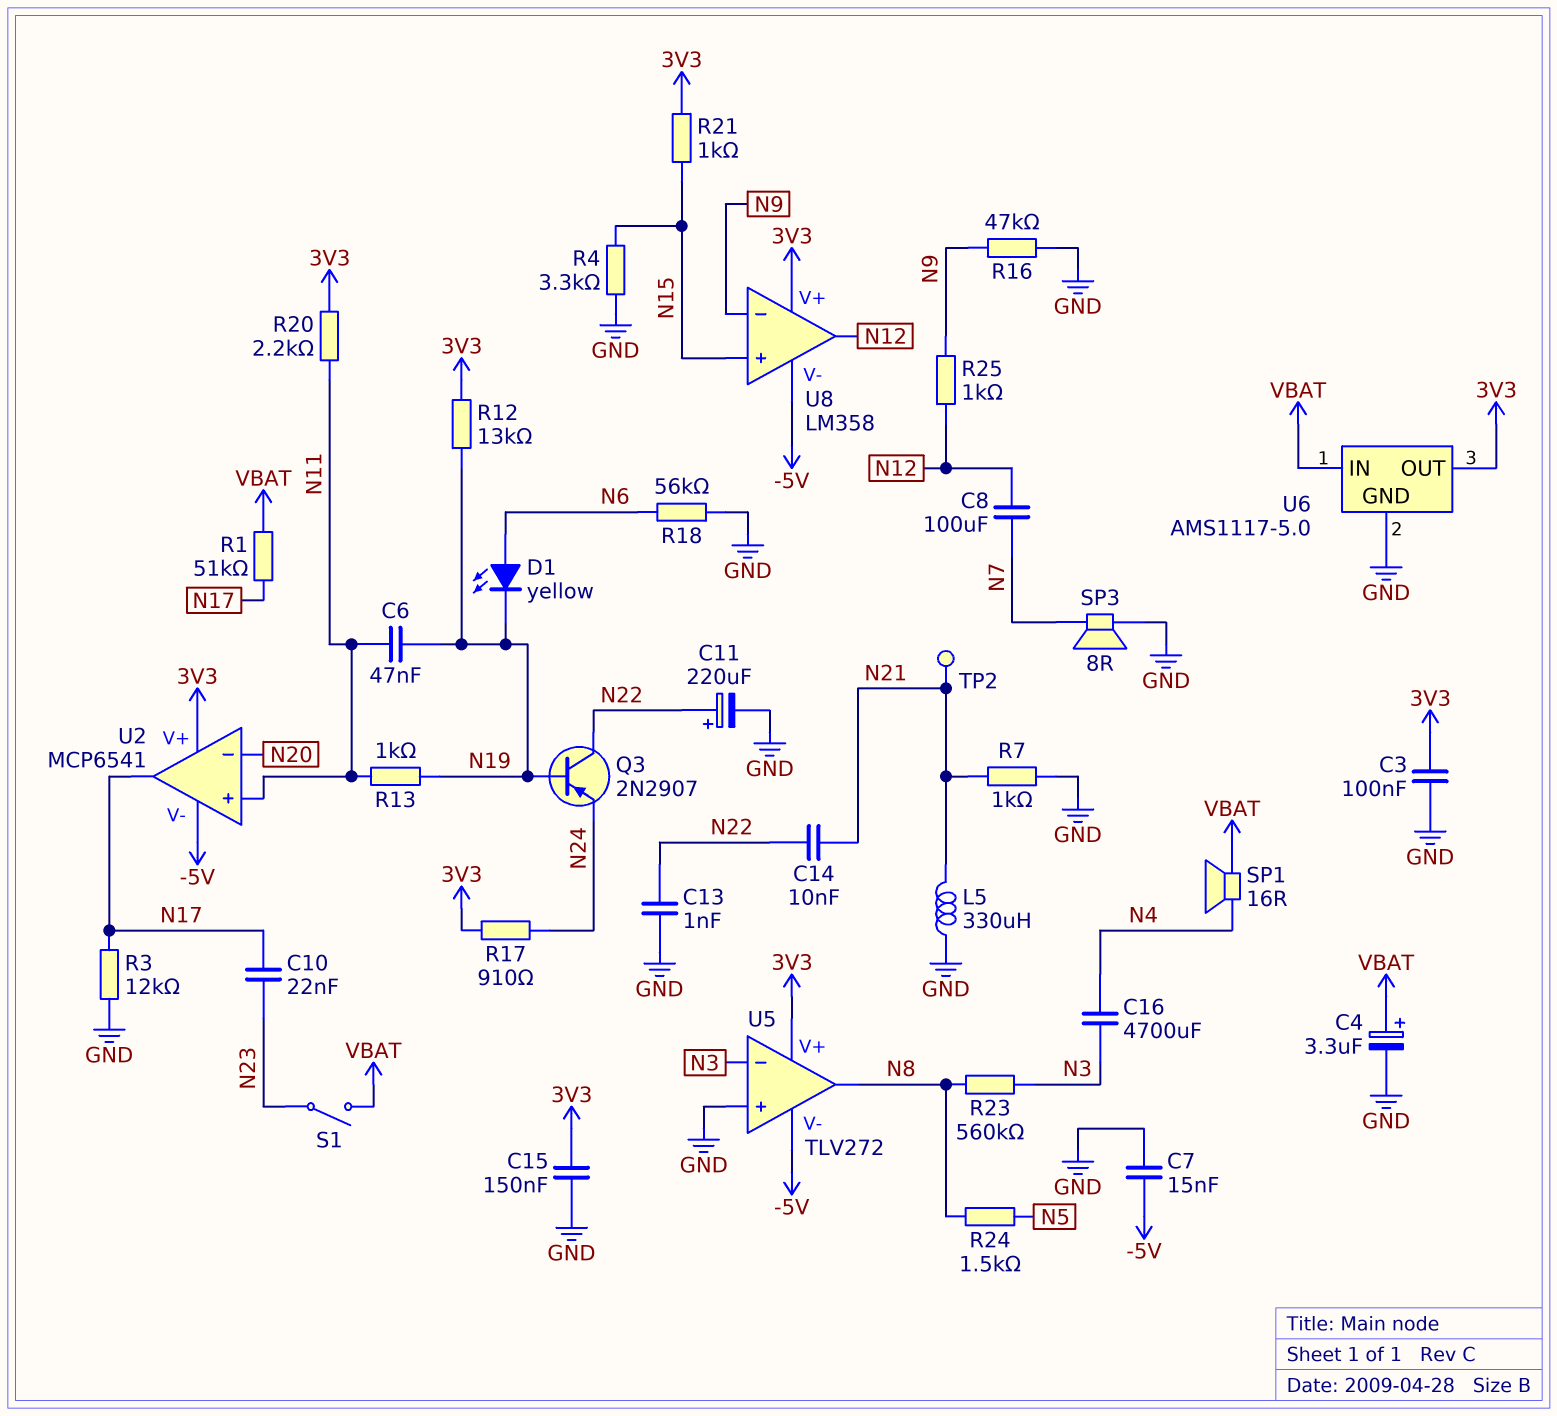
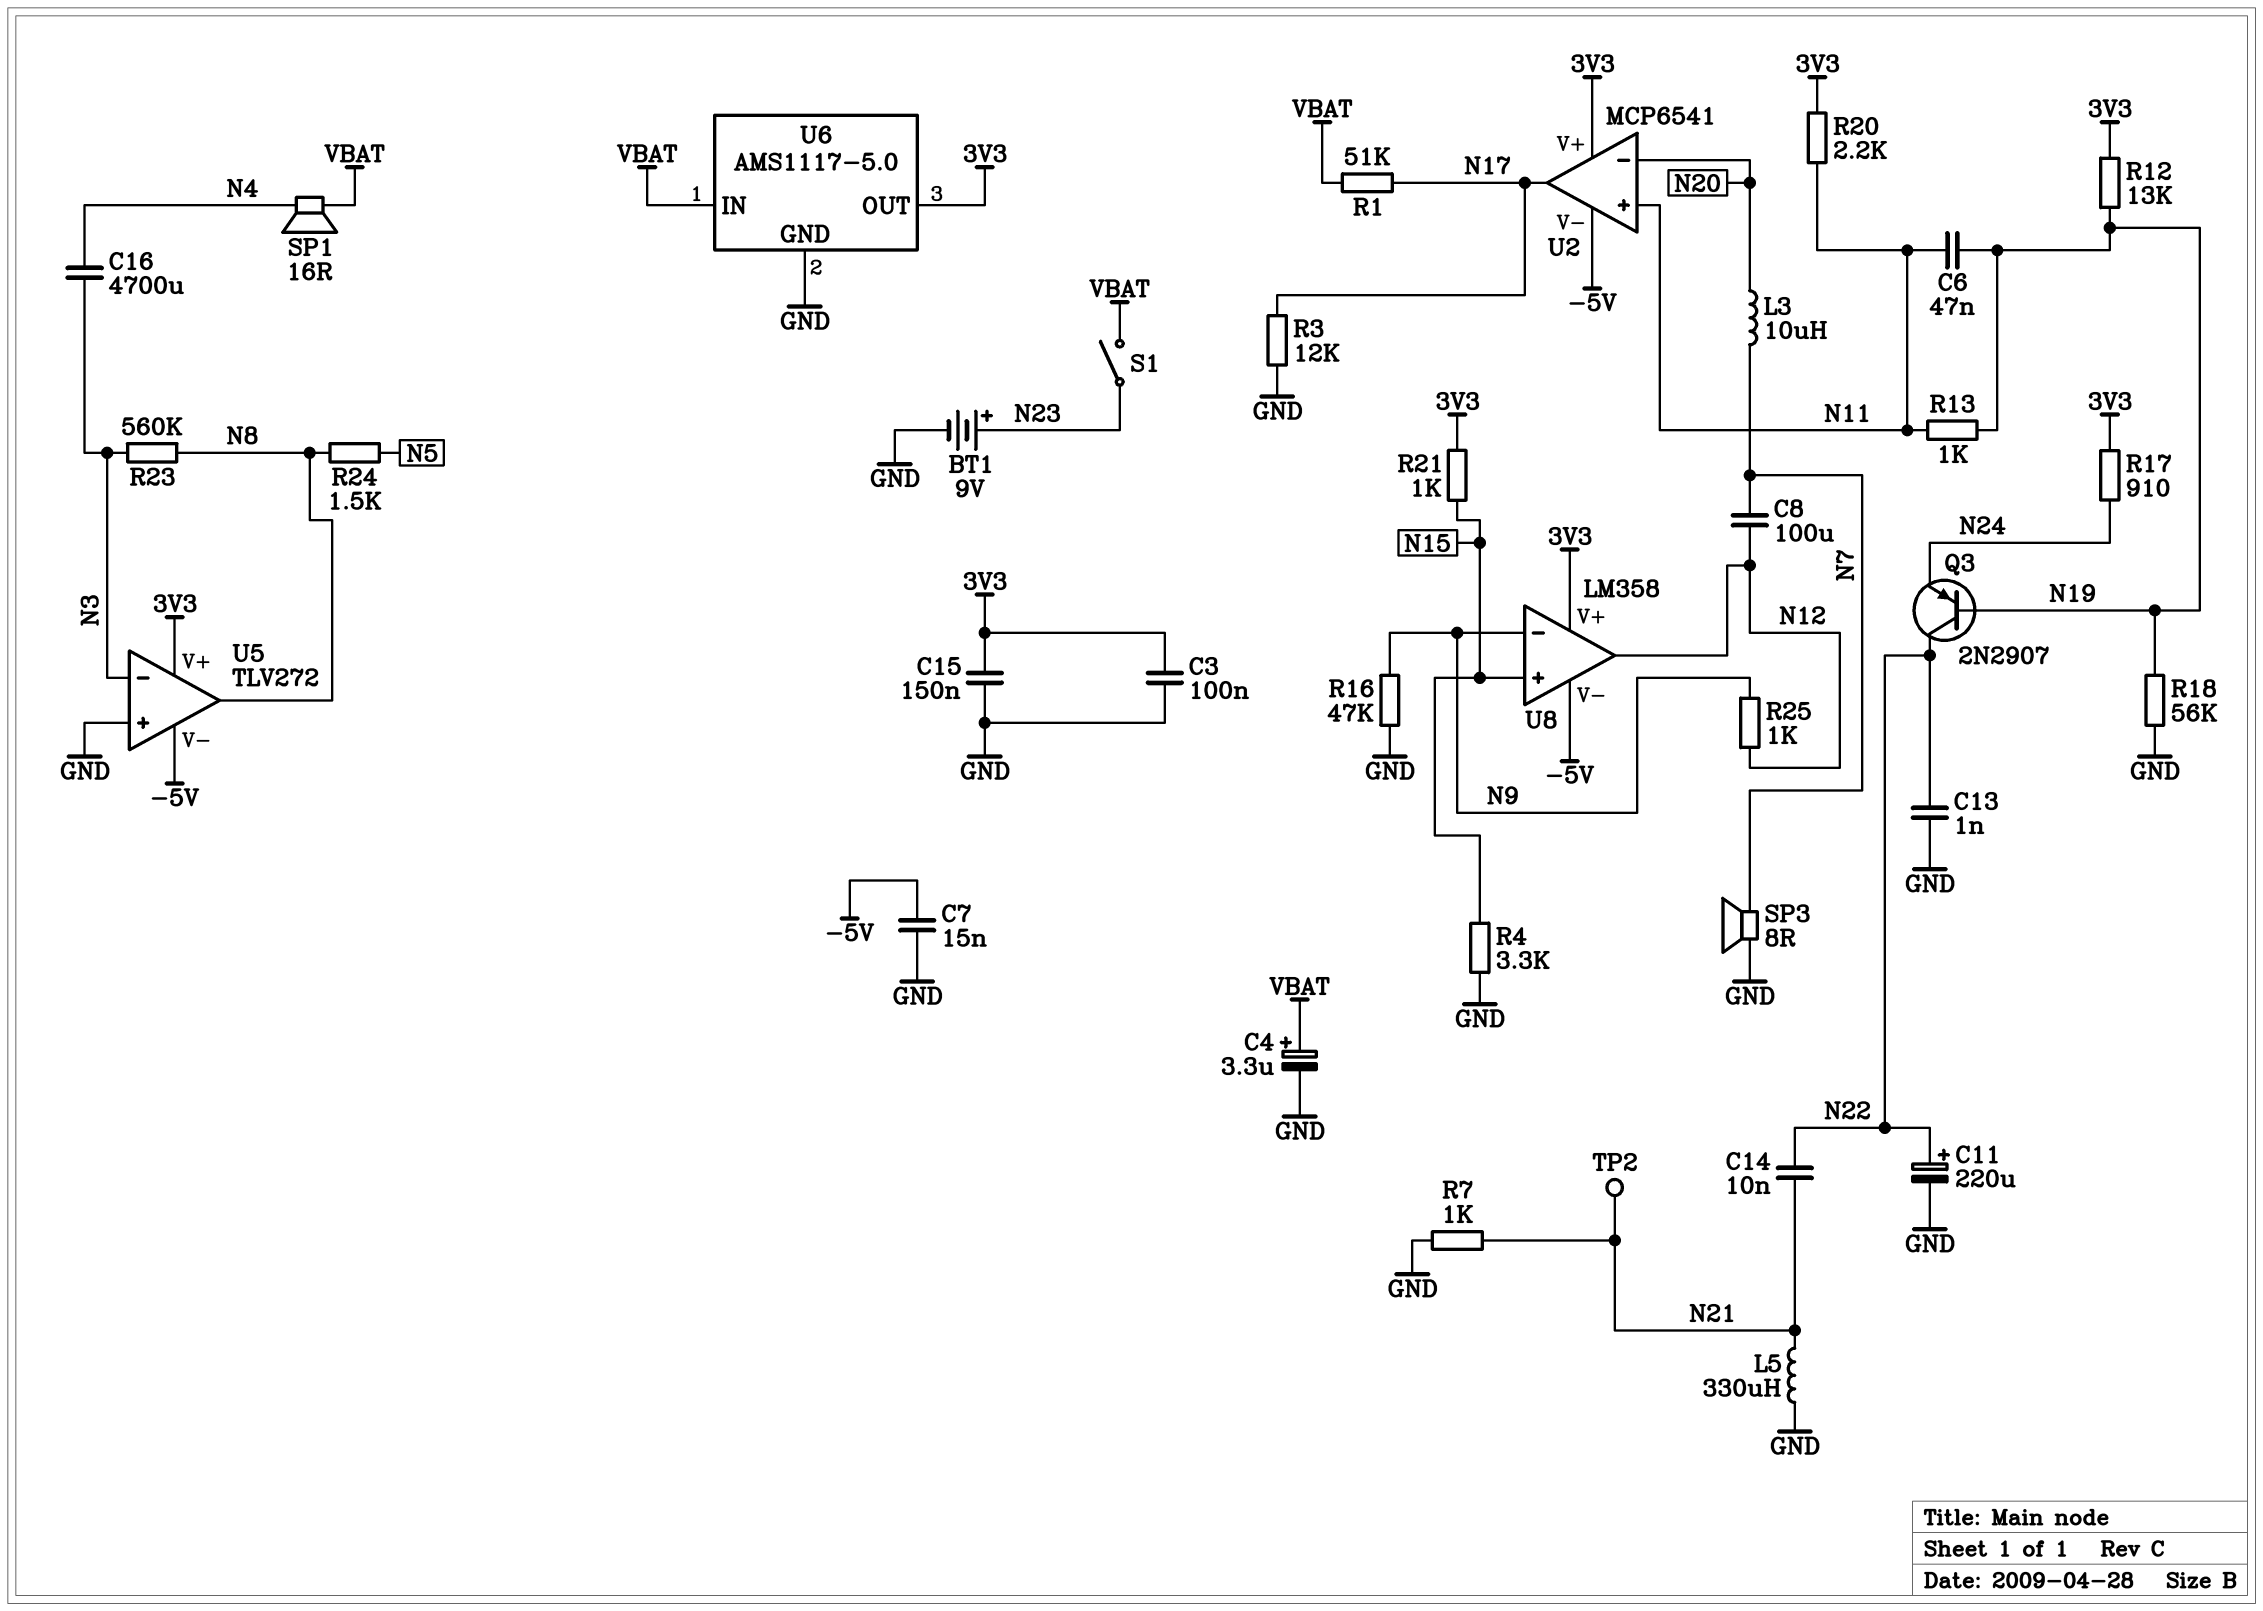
BT1: none -> 9V (plus N23, minus GND)
C10: 22nF (N17, N23) -> none
D1: LED yellow (A N6, K N19) -> none
L3: none -> 10uH (N7, N20)
R18: 56k (GND, N6) -> 56k (GND, N19)

